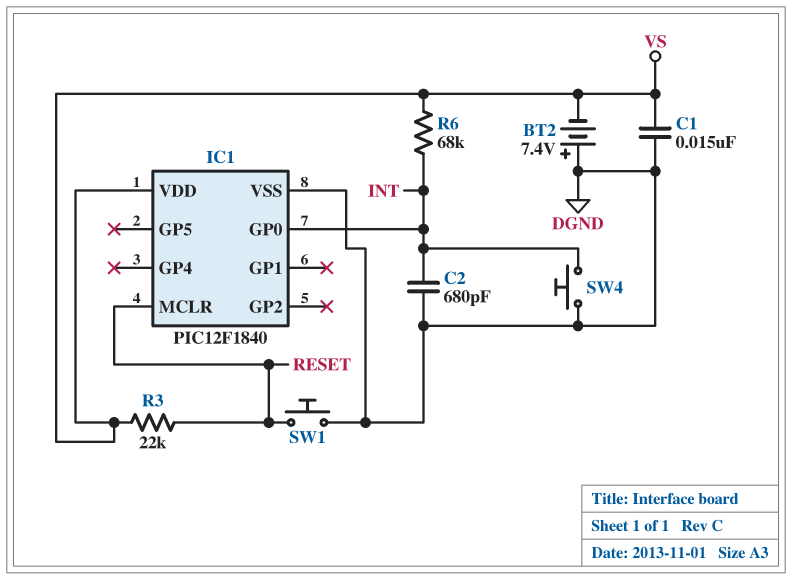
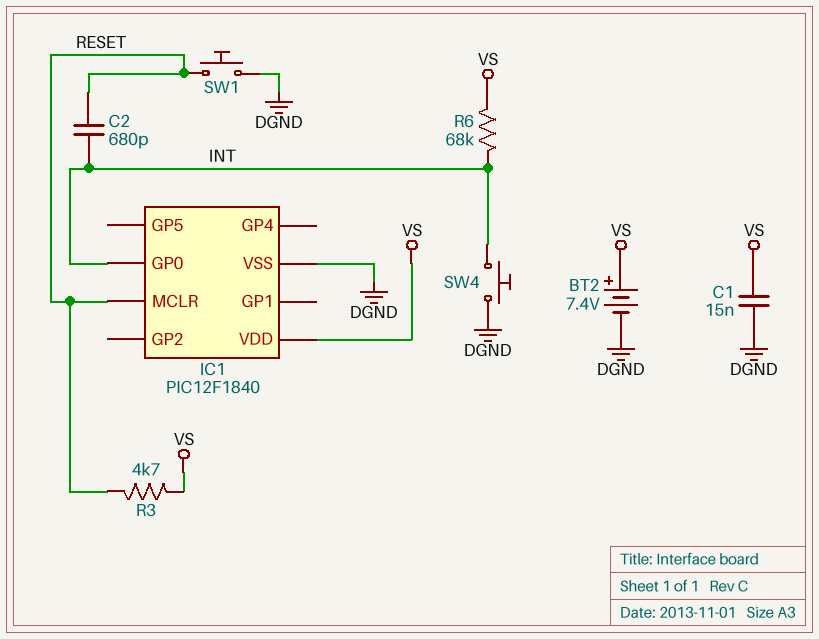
BT2: 7.4V (plus DGND, minus VS) -> 7.4V (plus VS, minus DGND)
C2: 680pF (DGND, INT) -> 680pF (INT, RESET)
R3: 22k (RESET, VS) -> 4.7k (RESET, VS)

